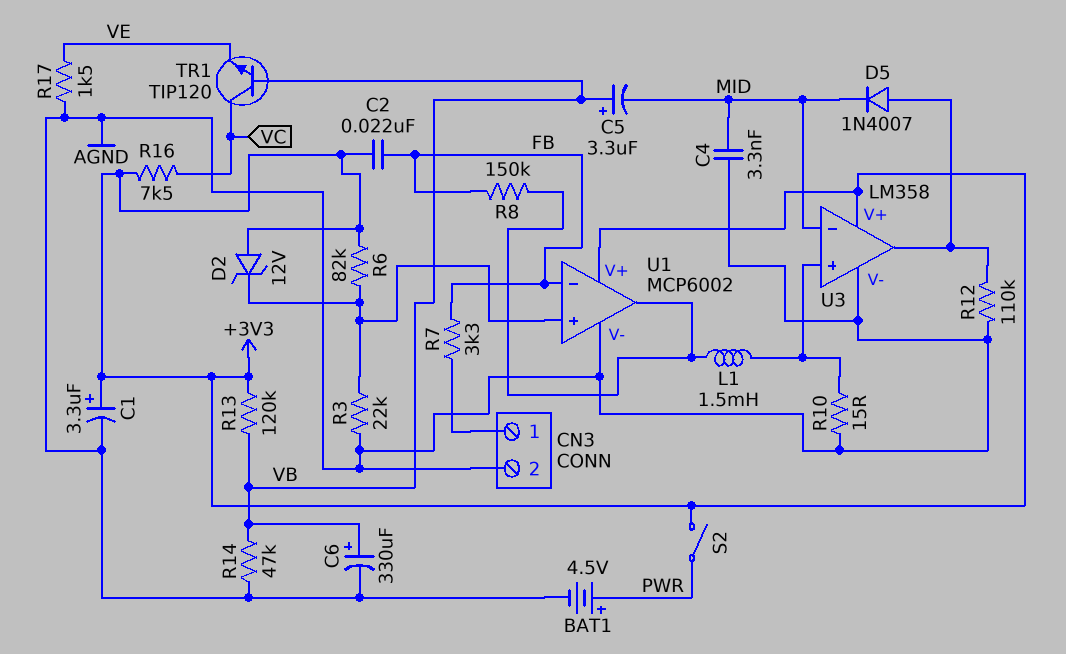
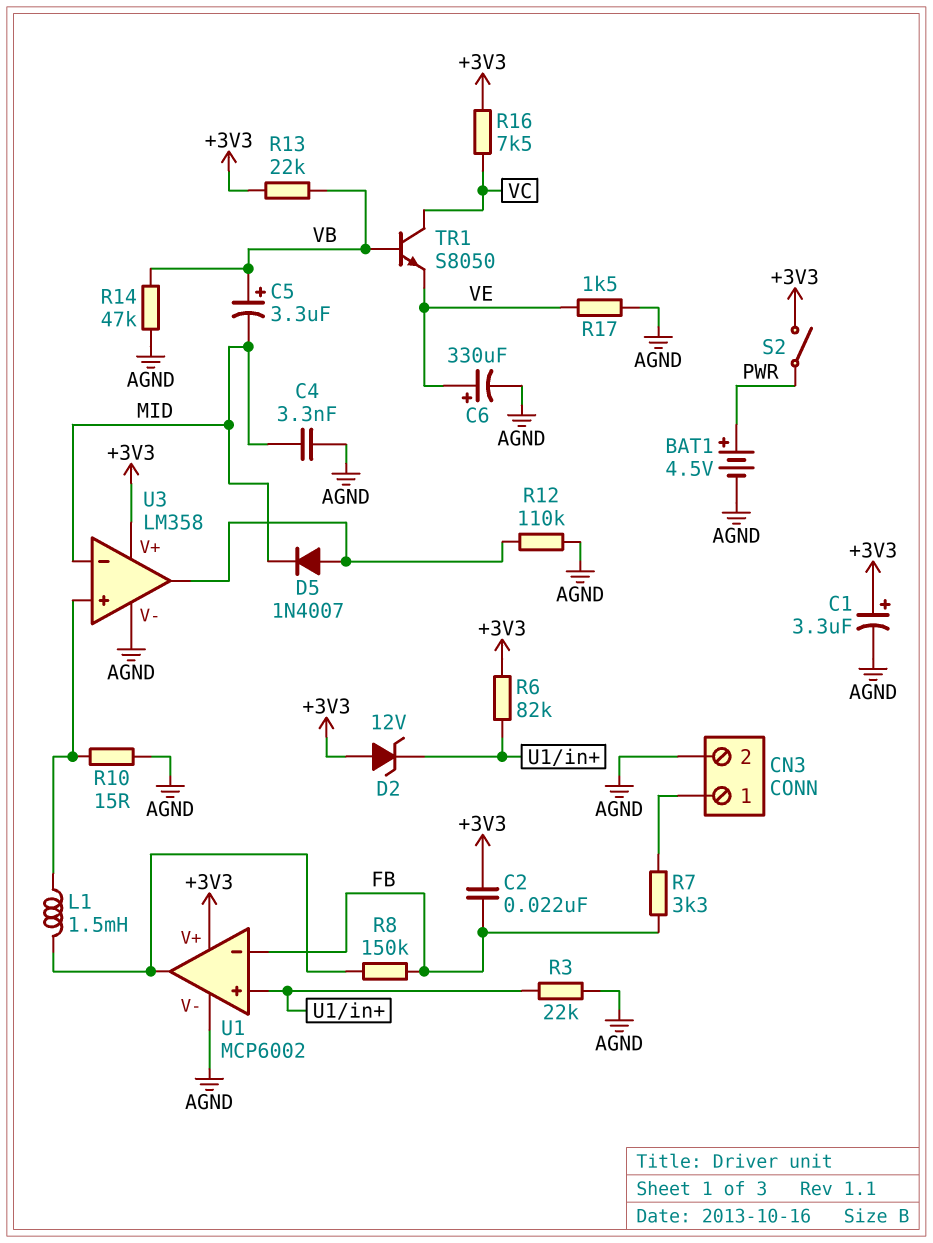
C6: 330uF (plus VB, minus AGND) -> 330uF (plus VE, minus AGND)
R13: 120k (+3V3, VB) -> 22k (+3V3, VB)
TR1: NPN TIP120 (B VB, C VC, E VE) -> NPN S8050 (B VB, C VC, E VE)

